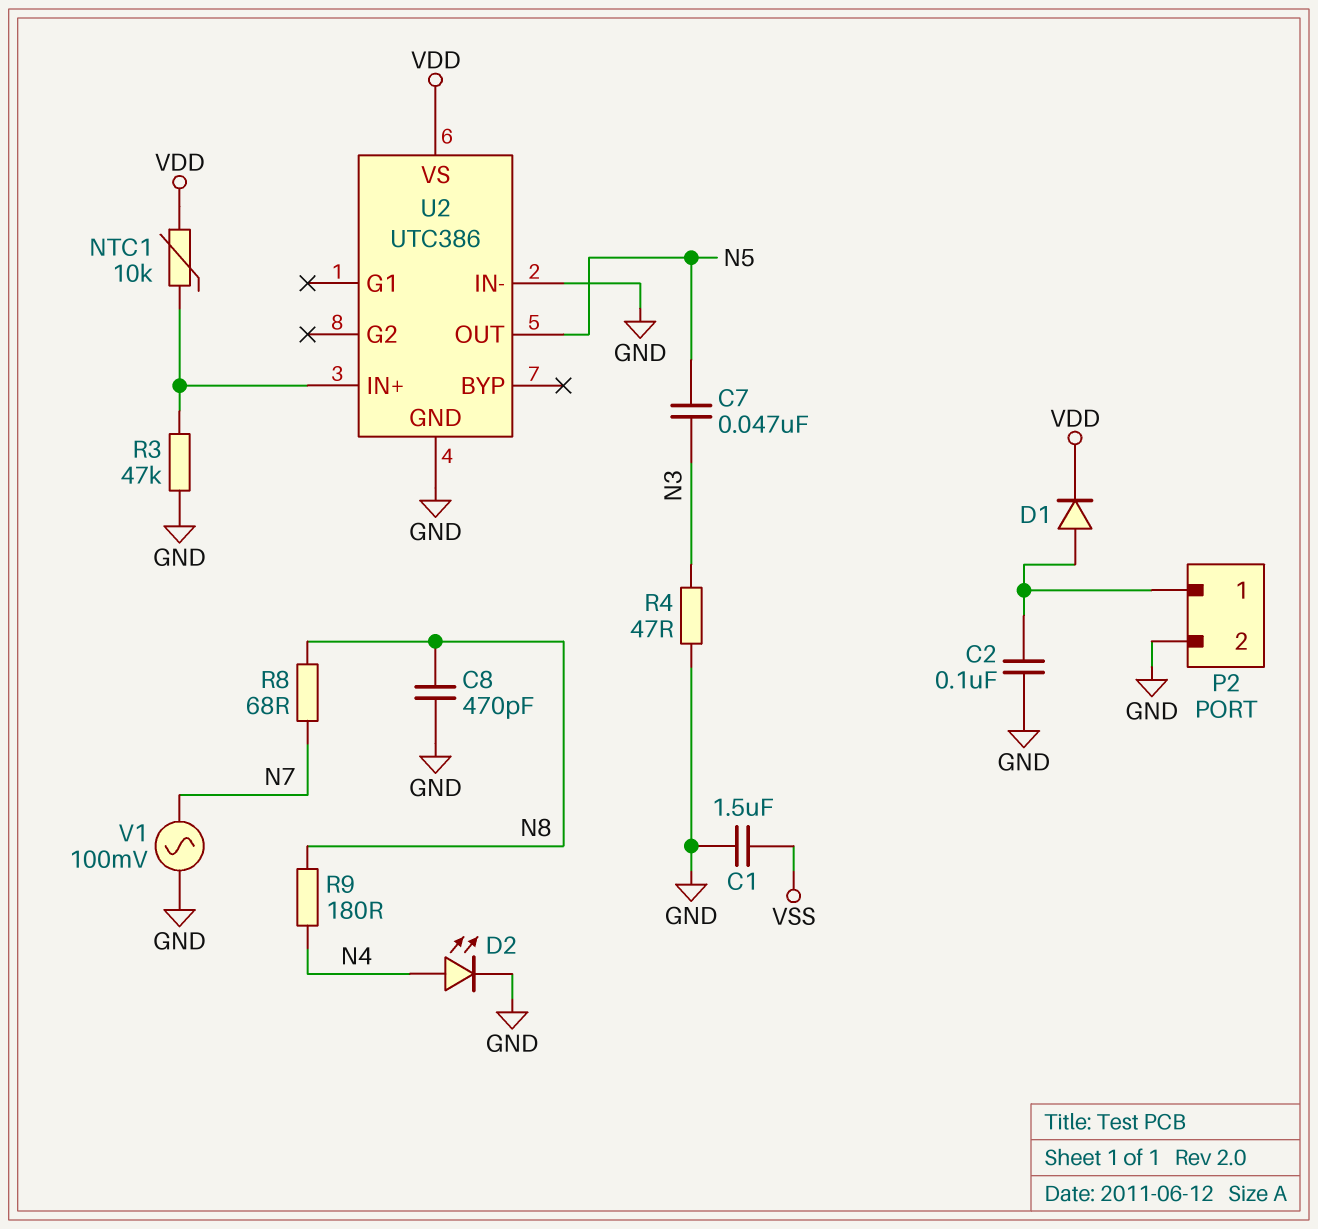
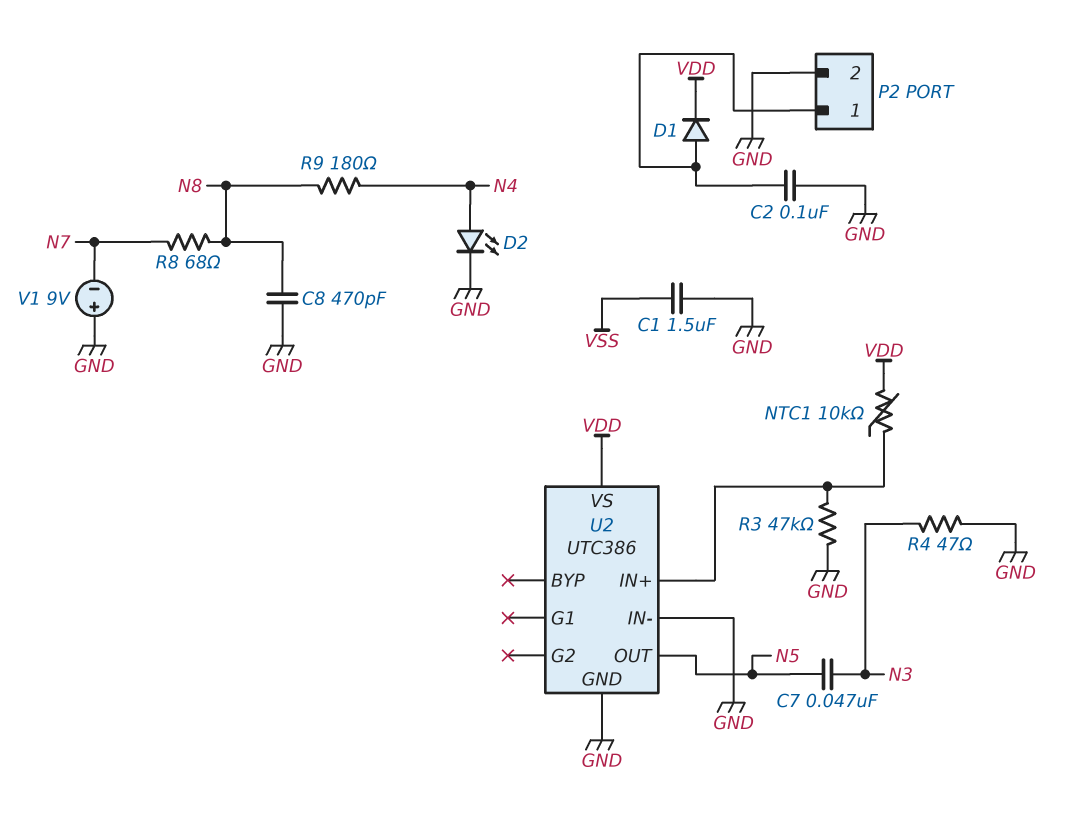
V1: AC 100mV (GND, N7) -> 9V (plus GND, minus N7)

